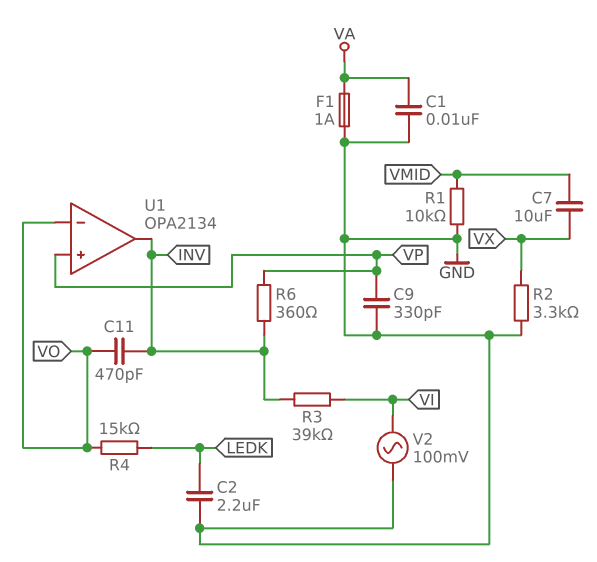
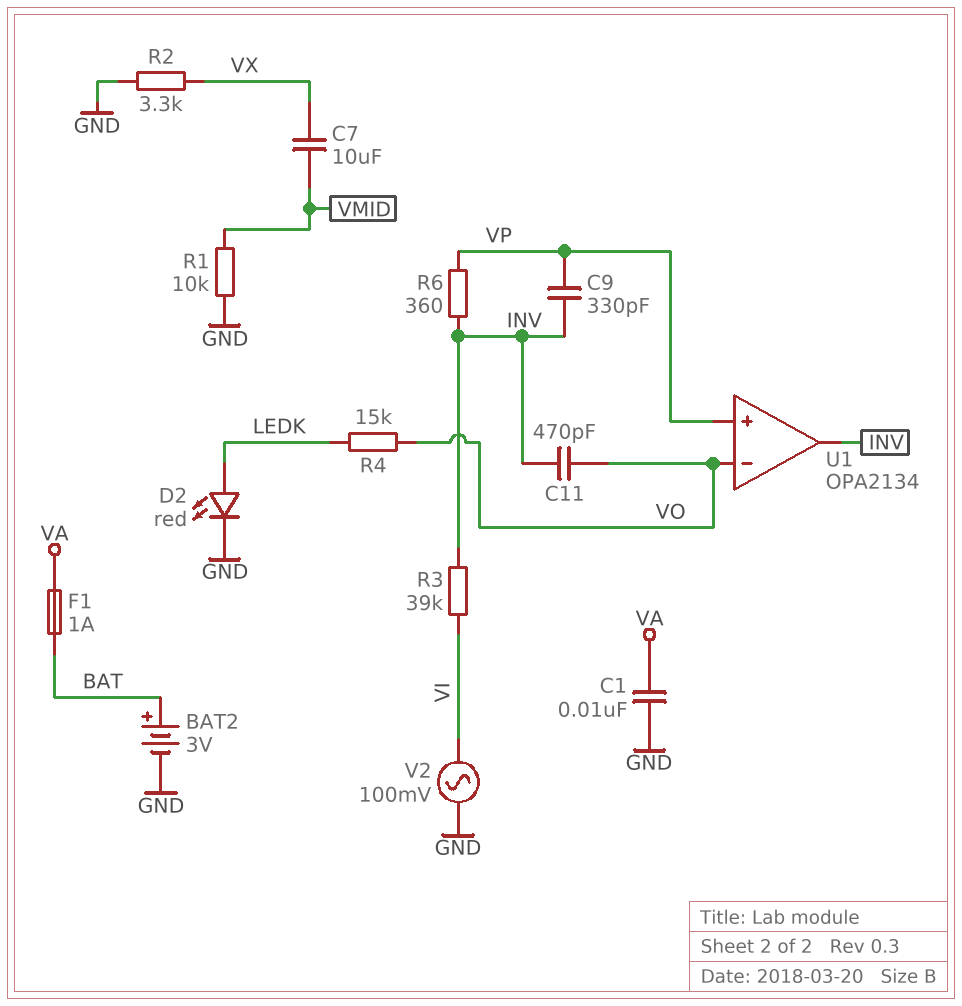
BAT2: none -> 3V (plus BAT, minus GND)
C2: 2.2uF (GND, LEDK) -> none
C9: 330pF (GND, VP) -> 330pF (INV, VP)
D2: none -> LED red (A LEDK, K GND)
F1: 1A (GND, VA) -> 1A (BAT, VA)

